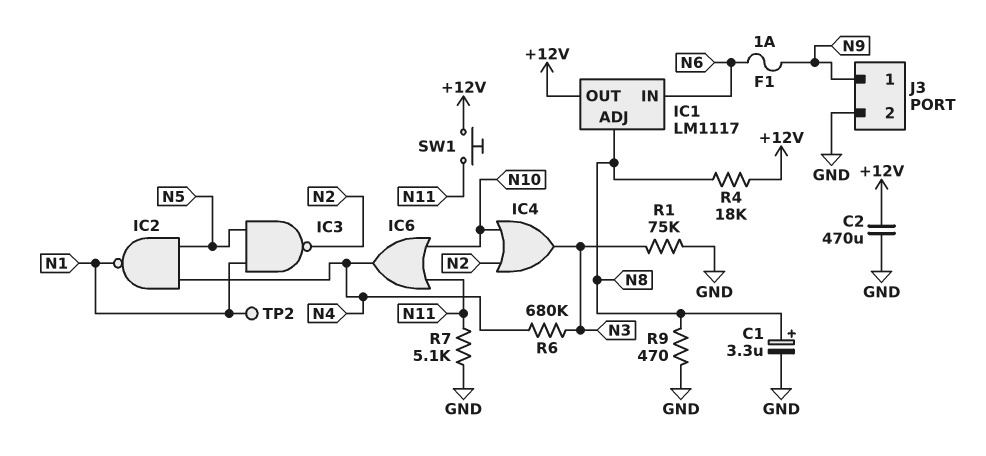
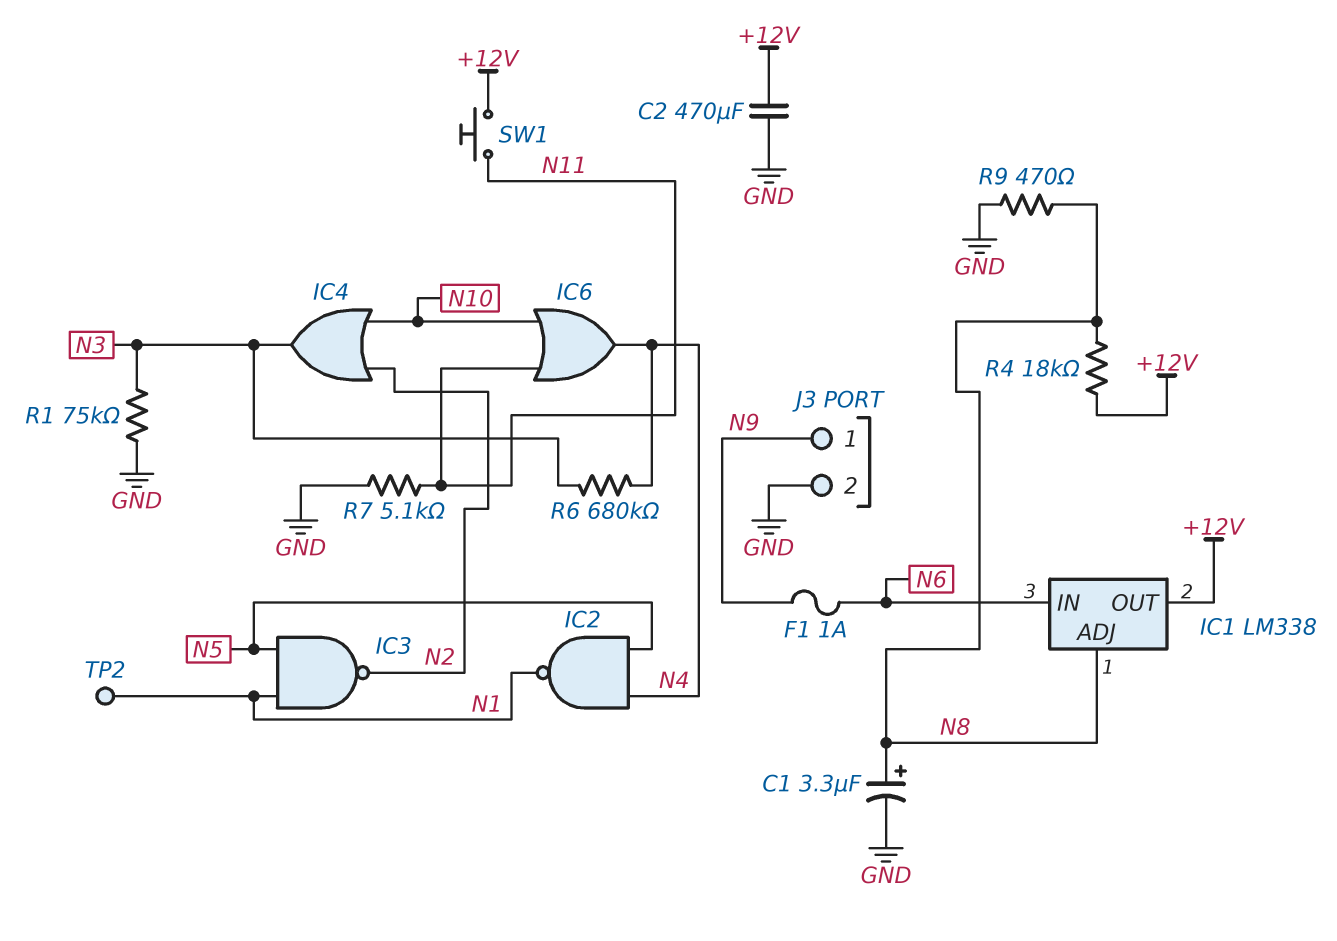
IC1: LM1117 -> LM338

